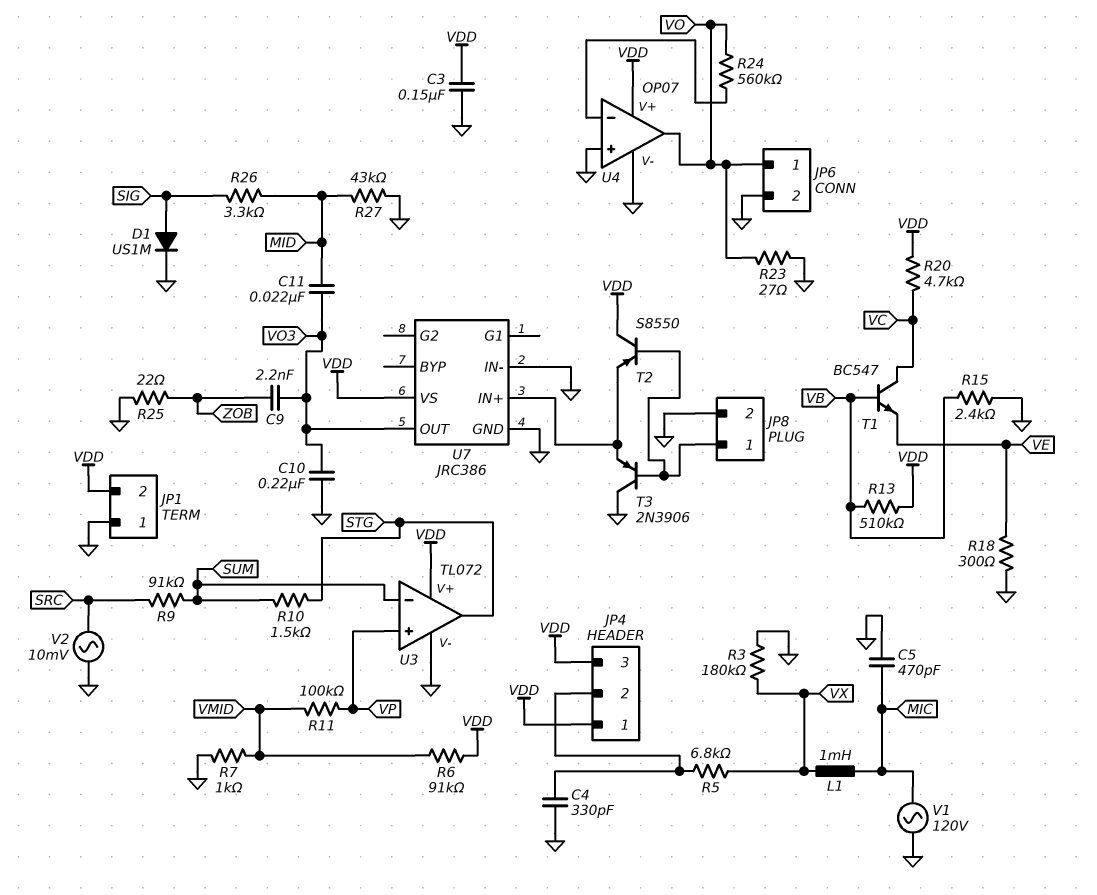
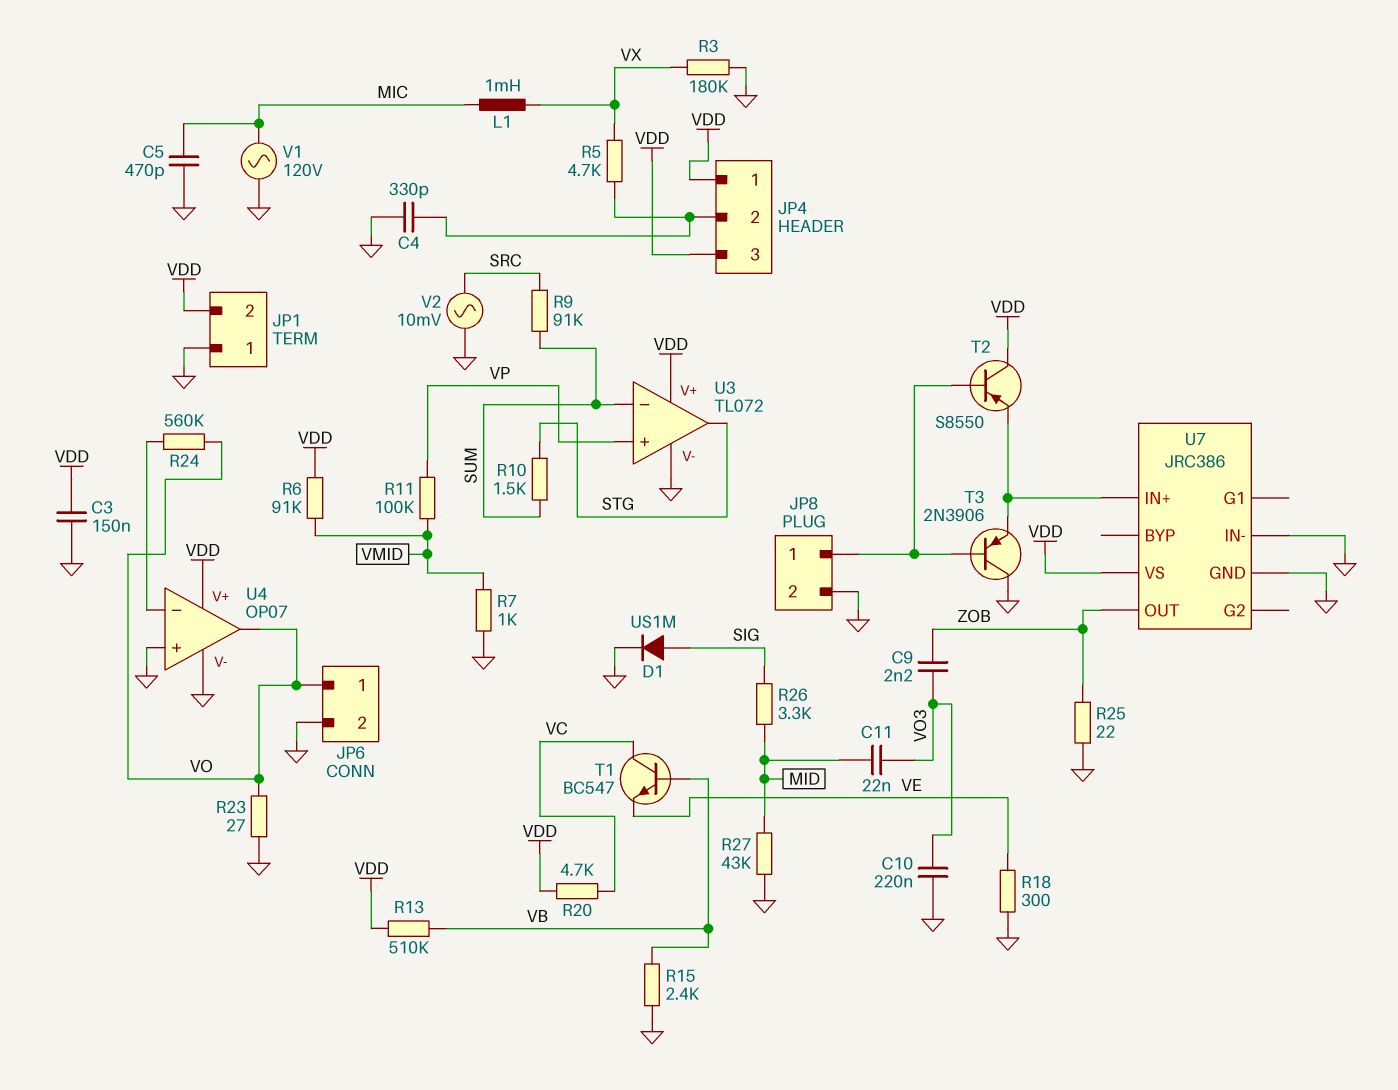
R5: 6.8k (JP4/2, VX) -> 4.7k (JP4/2, VX)
U7 pin OUT: VO3 -> ZOB

